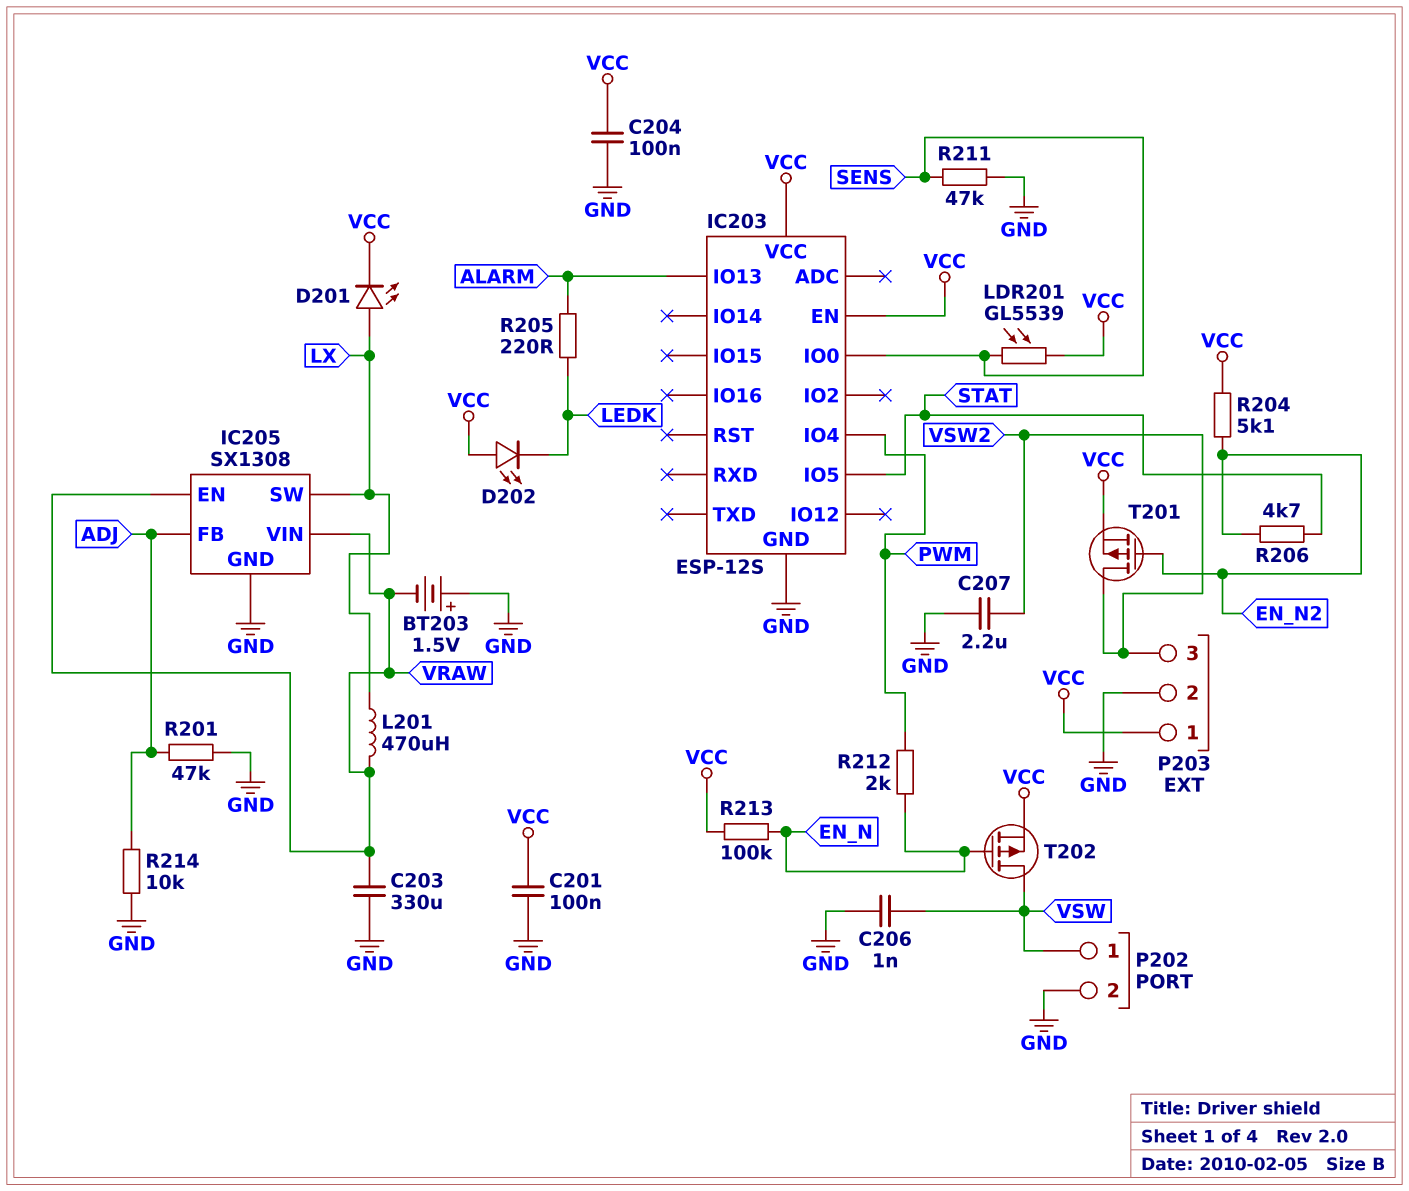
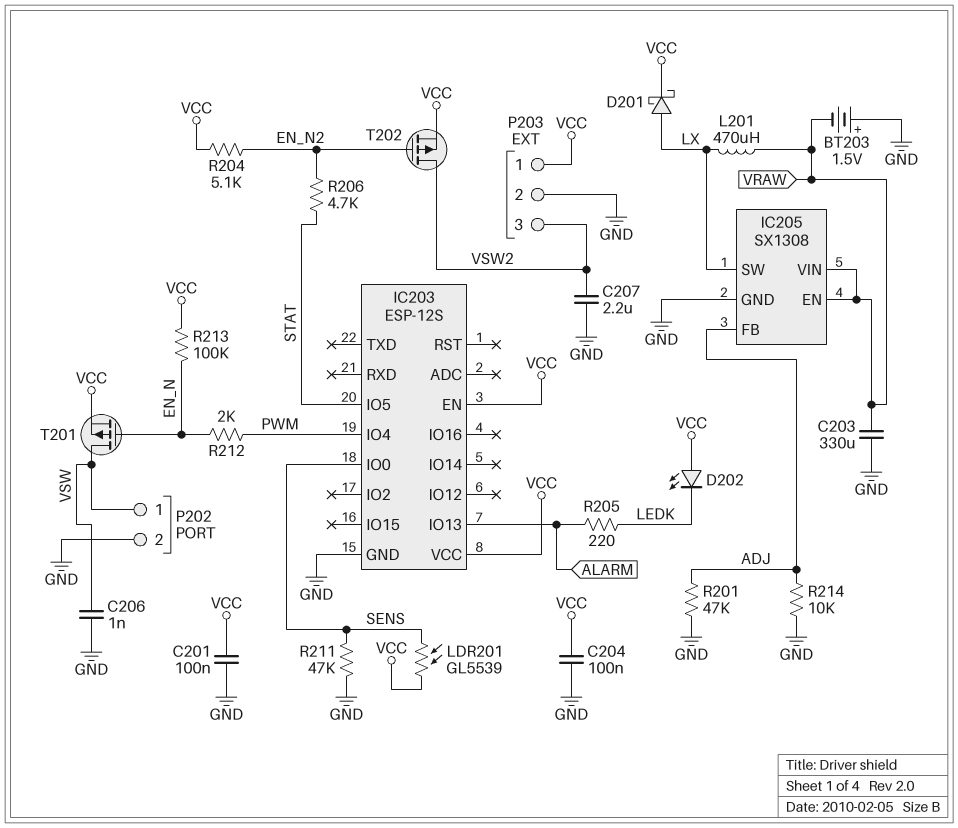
D201: LED (A LX, K VCC) -> schottky (A LX, K VCC)
T201: PMOS (G EN_N2, D VSW2, S VCC) -> PMOS (G EN_N, D VSW, S VCC)
T202: PMOS (G EN_N, D VSW, S VCC) -> PMOS (G EN_N2, D VSW2, S VCC)

